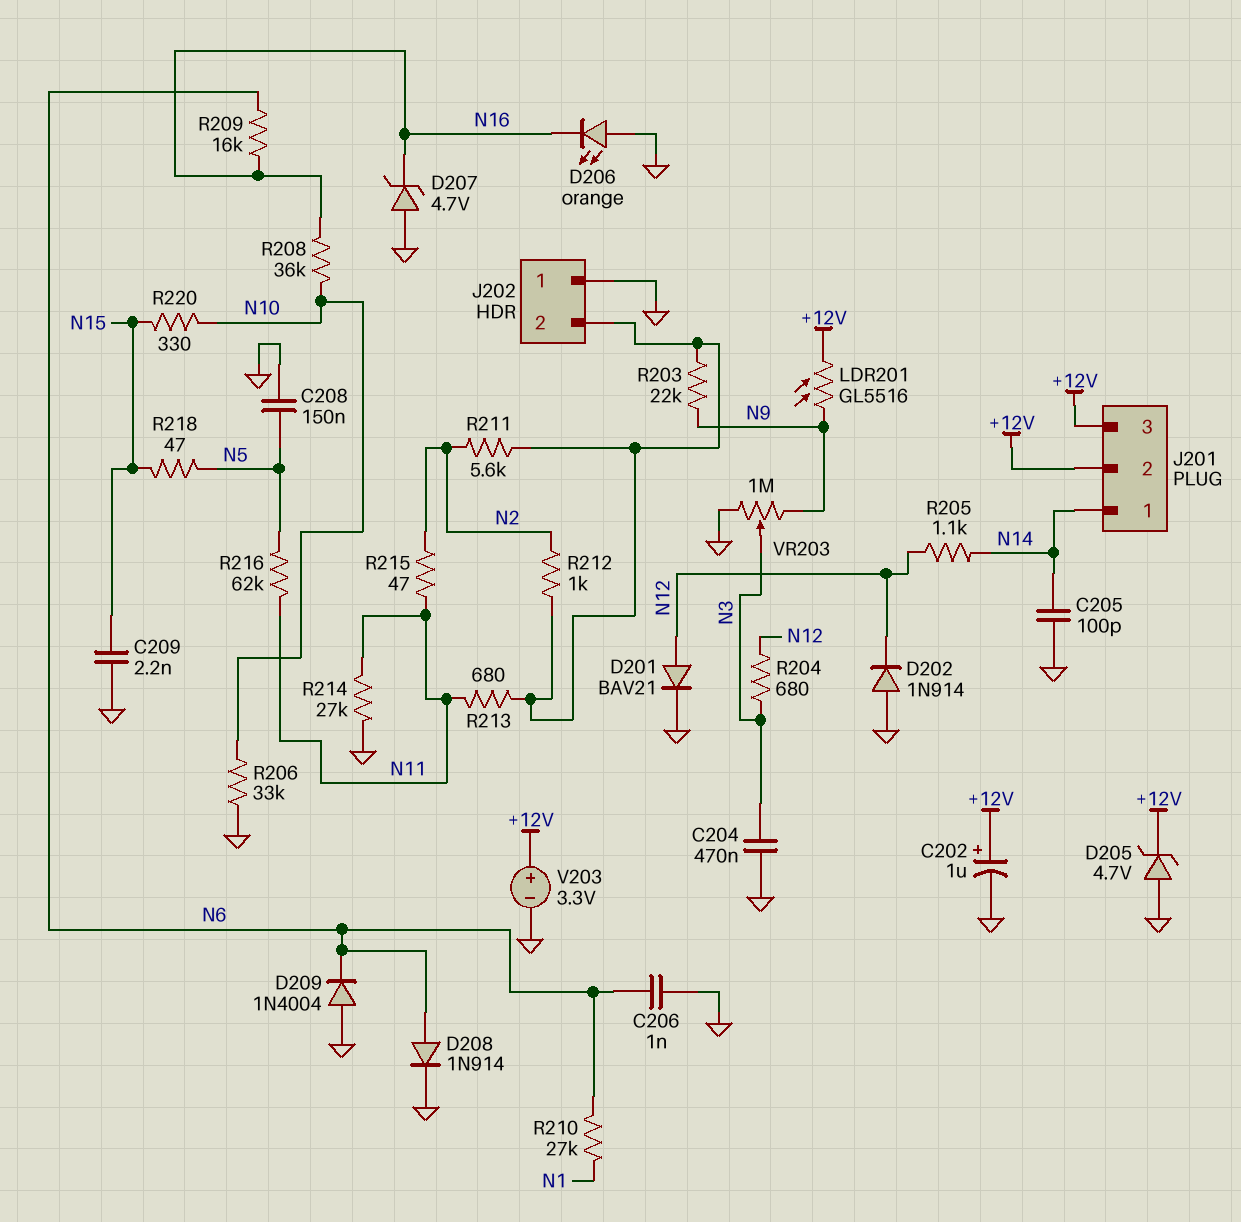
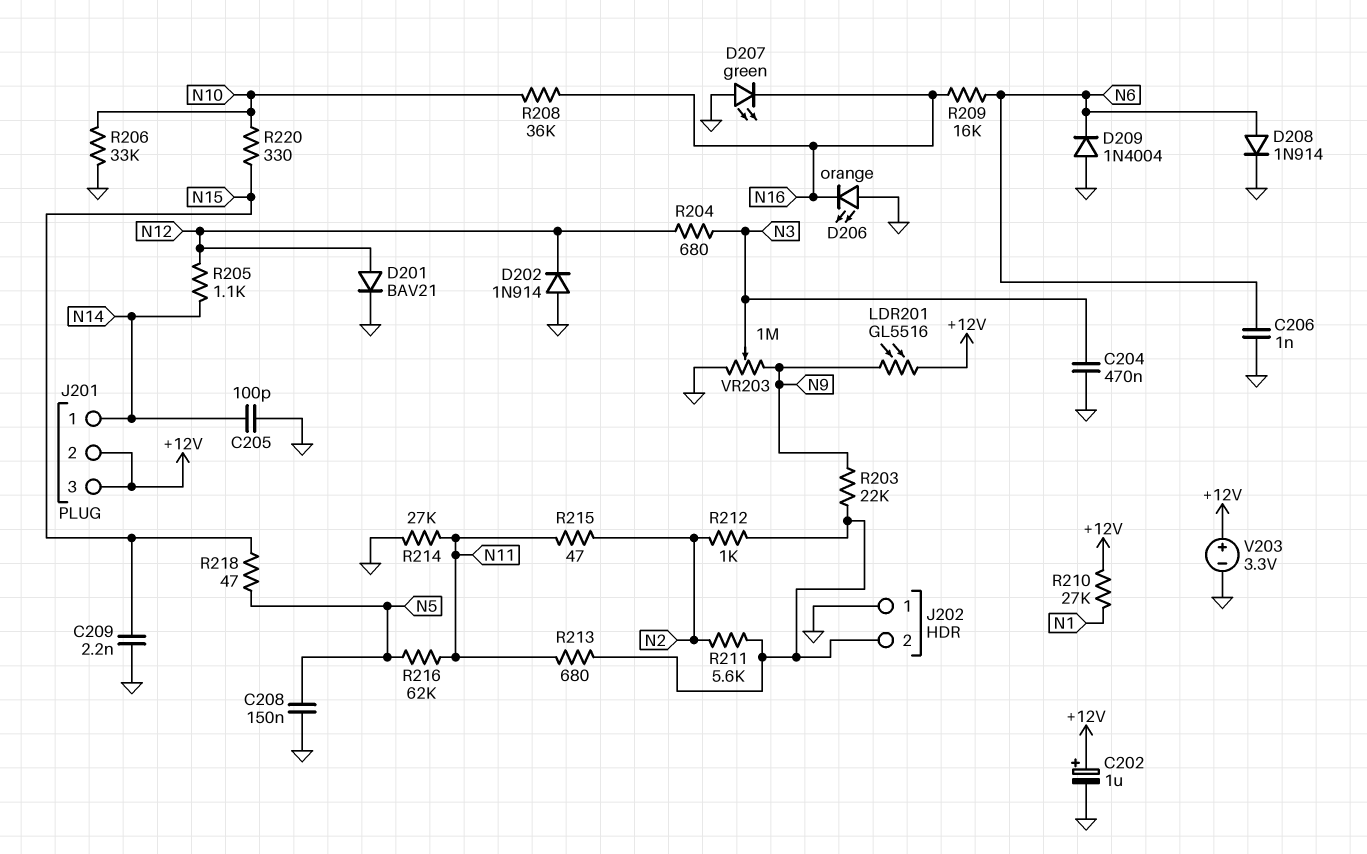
D205: zener 4.7V (A GND, K +12V) -> none
D207: zener 4.7V (A GND, K N16) -> LED green (A GND, K N16)
R210: 27k (N1, N6) -> 27k (+12V, N1)

